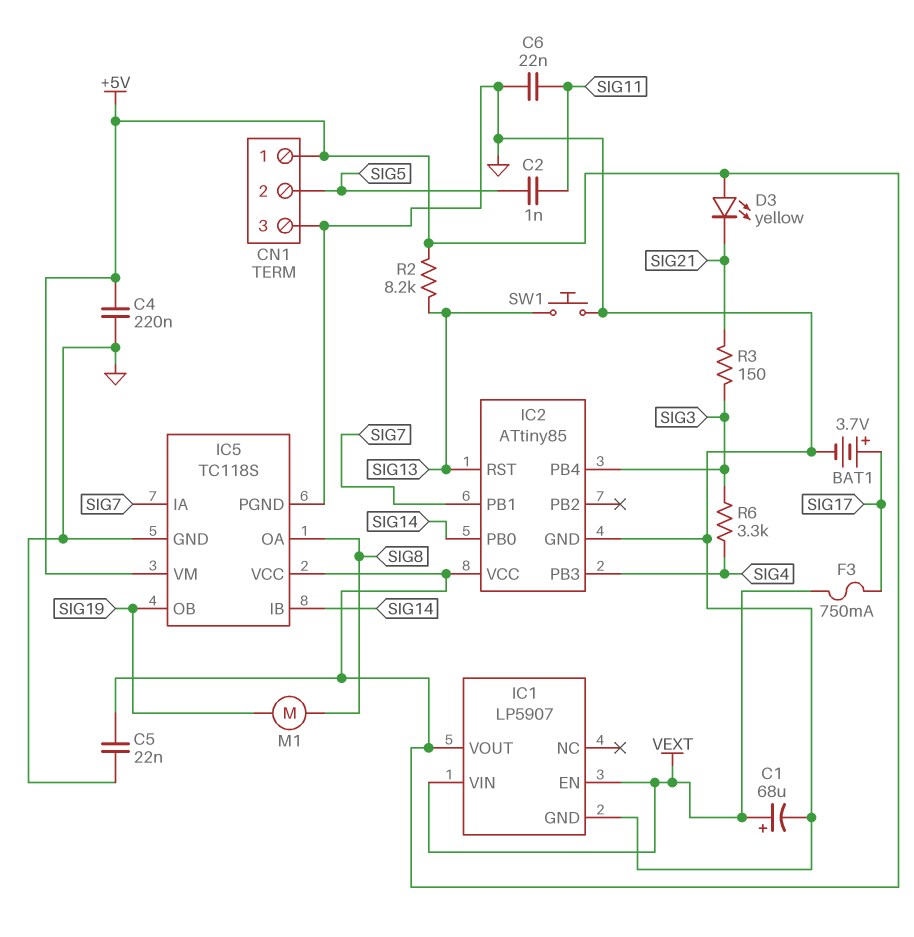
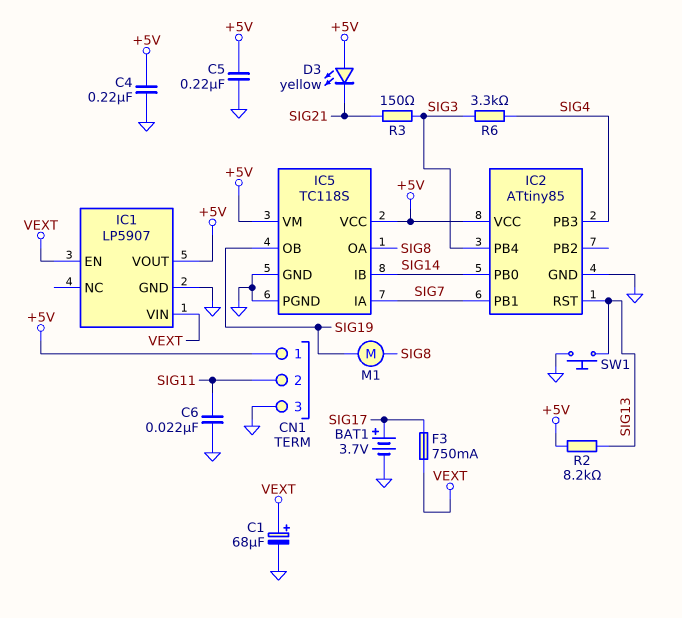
C2: 1nF (SIG5, SIG11) -> none
C5: 22nF (+5V, GND) -> 220nF (+5V, GND)
CN1 pin 2: SIG5 -> SIG11

